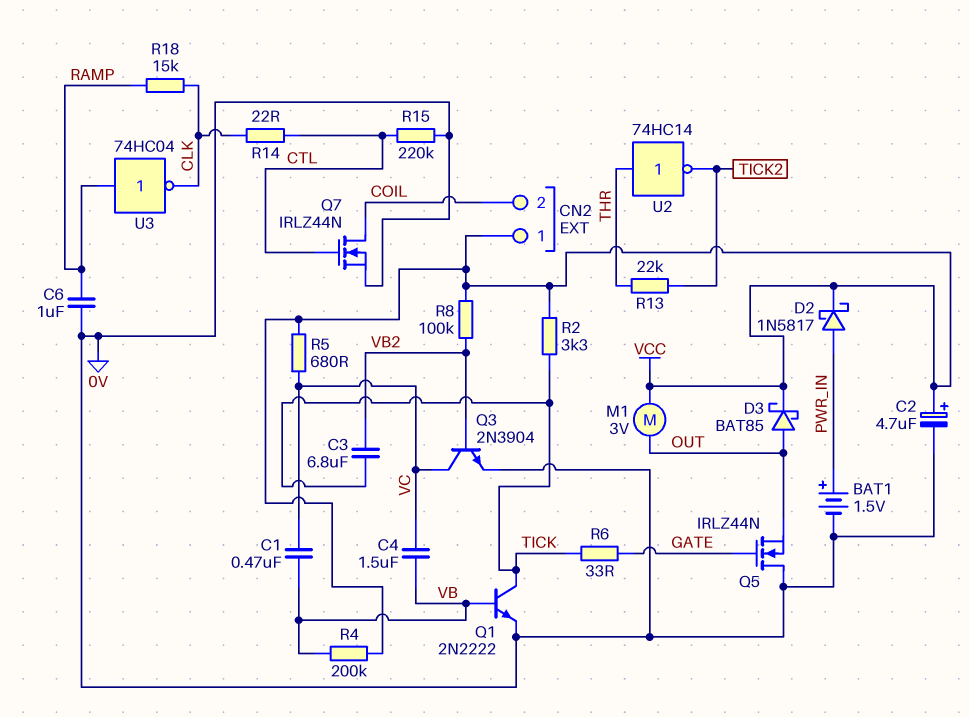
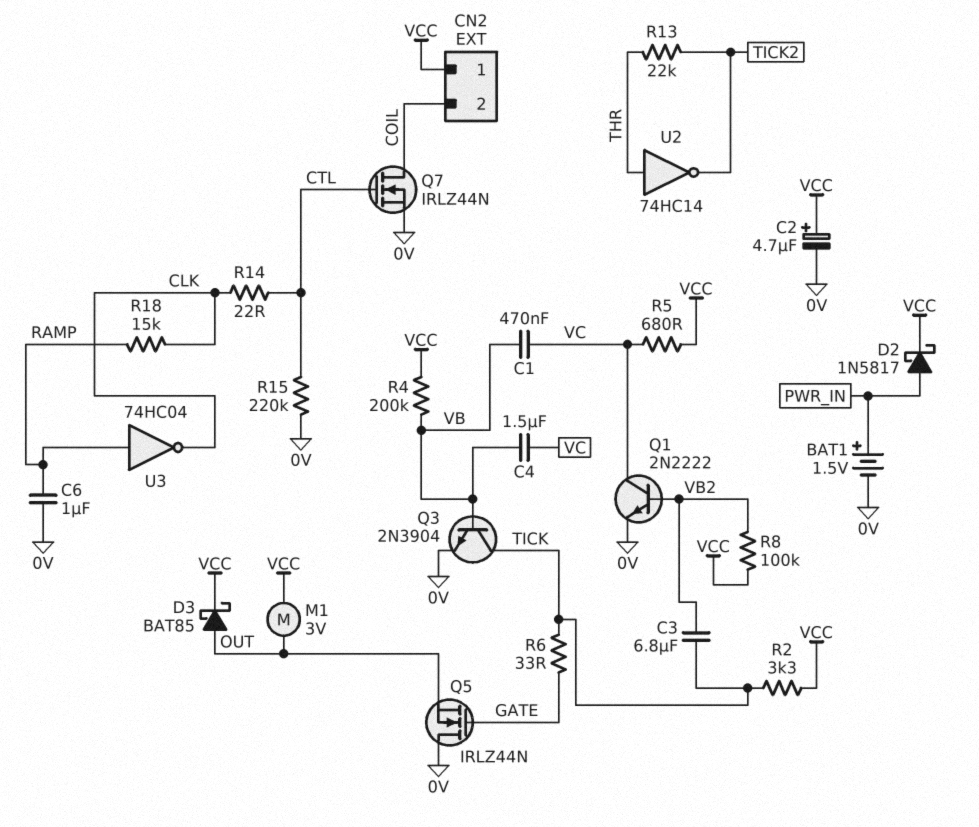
Q1: NPN 2N2222 (B VB, C TICK, E 0V) -> NPN 2N2222 (B VB2, C VC, E 0V)
Q3: NPN 2N3904 (B VB2, C VC, E 0V) -> NPN 2N3904 (B VB, C TICK, E 0V)

